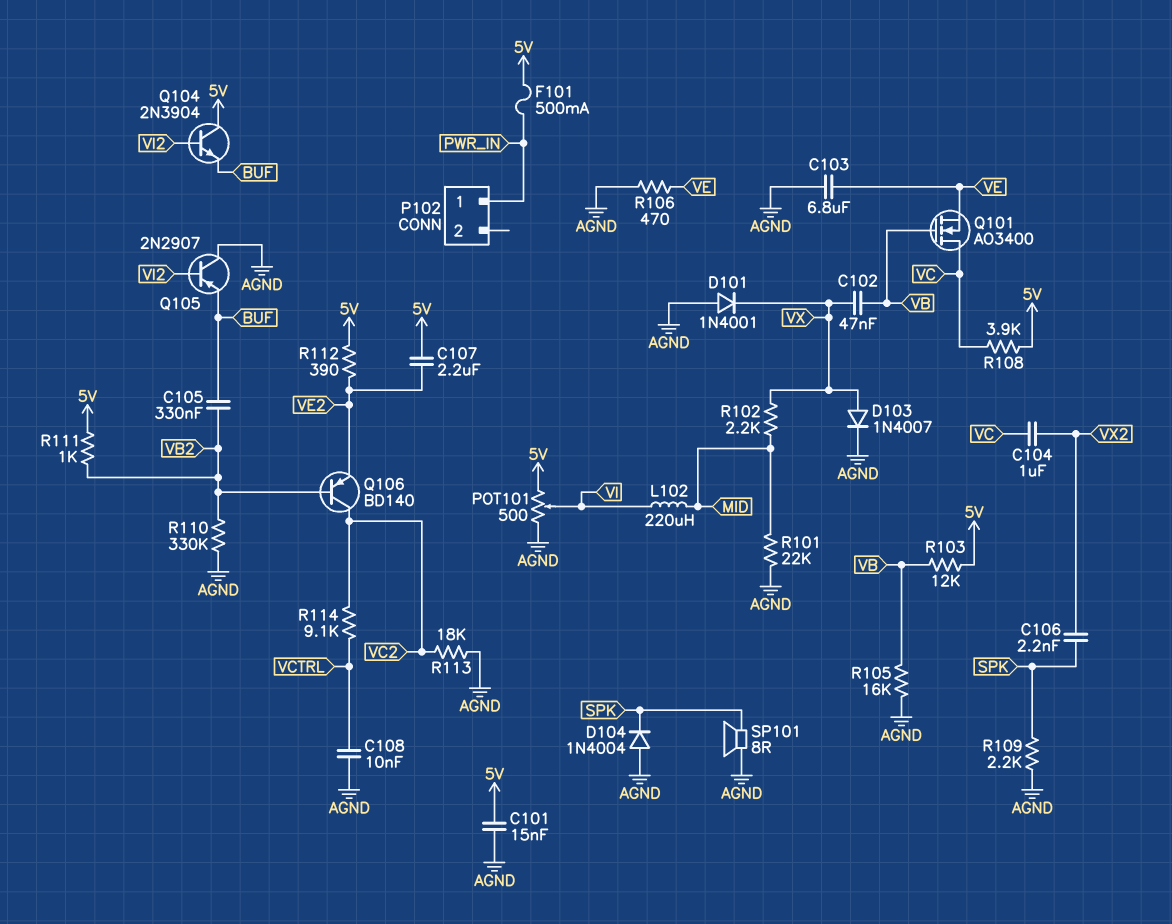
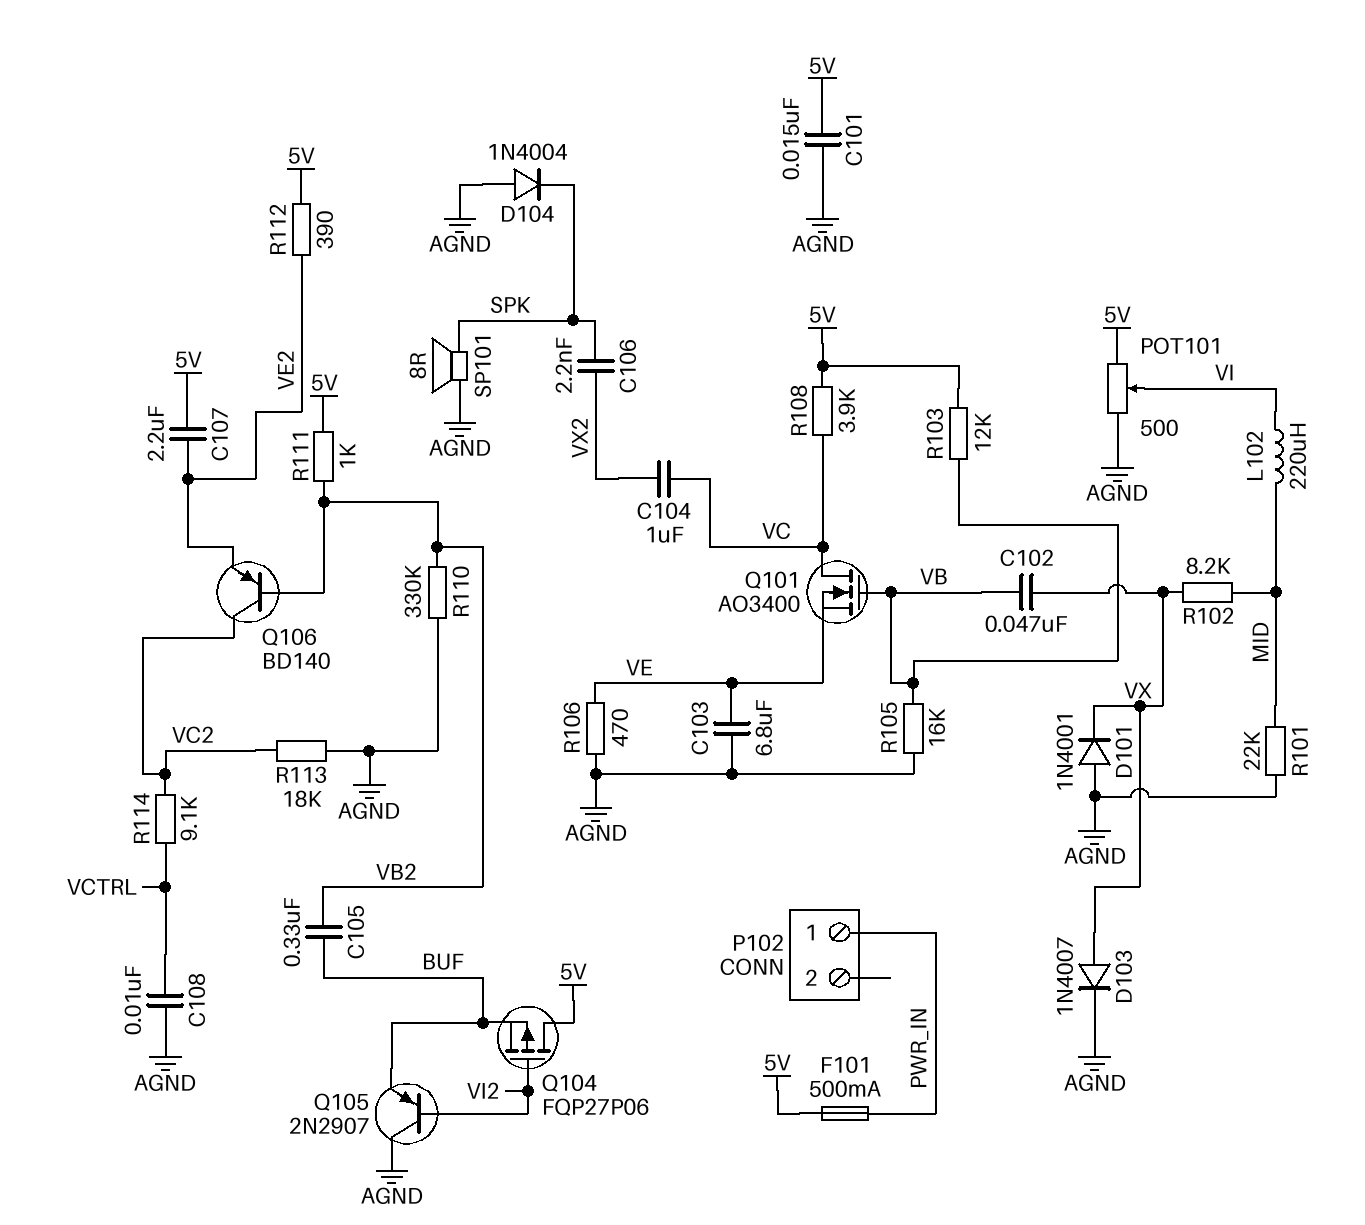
Q104: NPN 2N3904 (B VI2, C 5V, E BUF) -> PMOS FQP27P06 (G VI2, D 5V, S BUF)
R102: 2.2k (MID, VX) -> 8.2k (MID, VX)
R109: 2.2k (AGND, SPK) -> none

